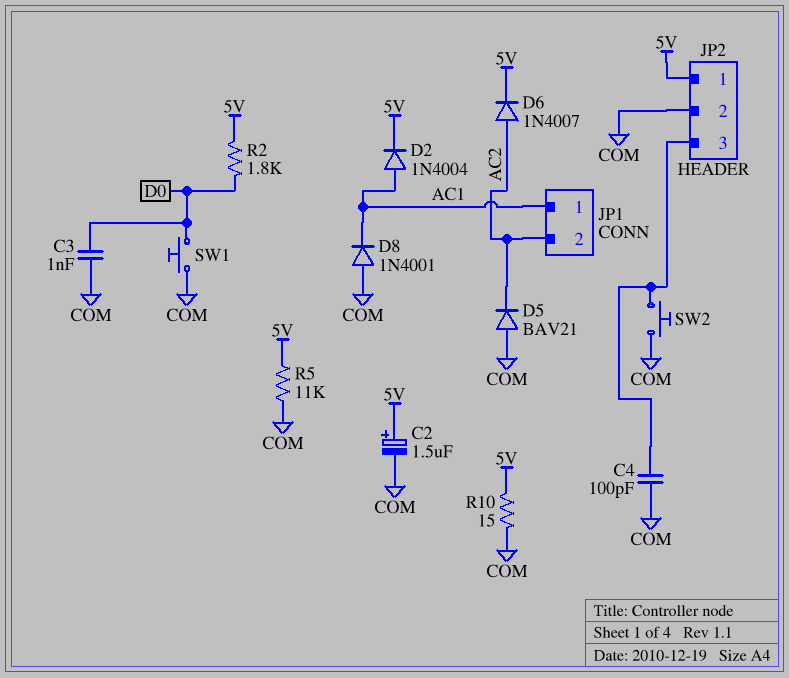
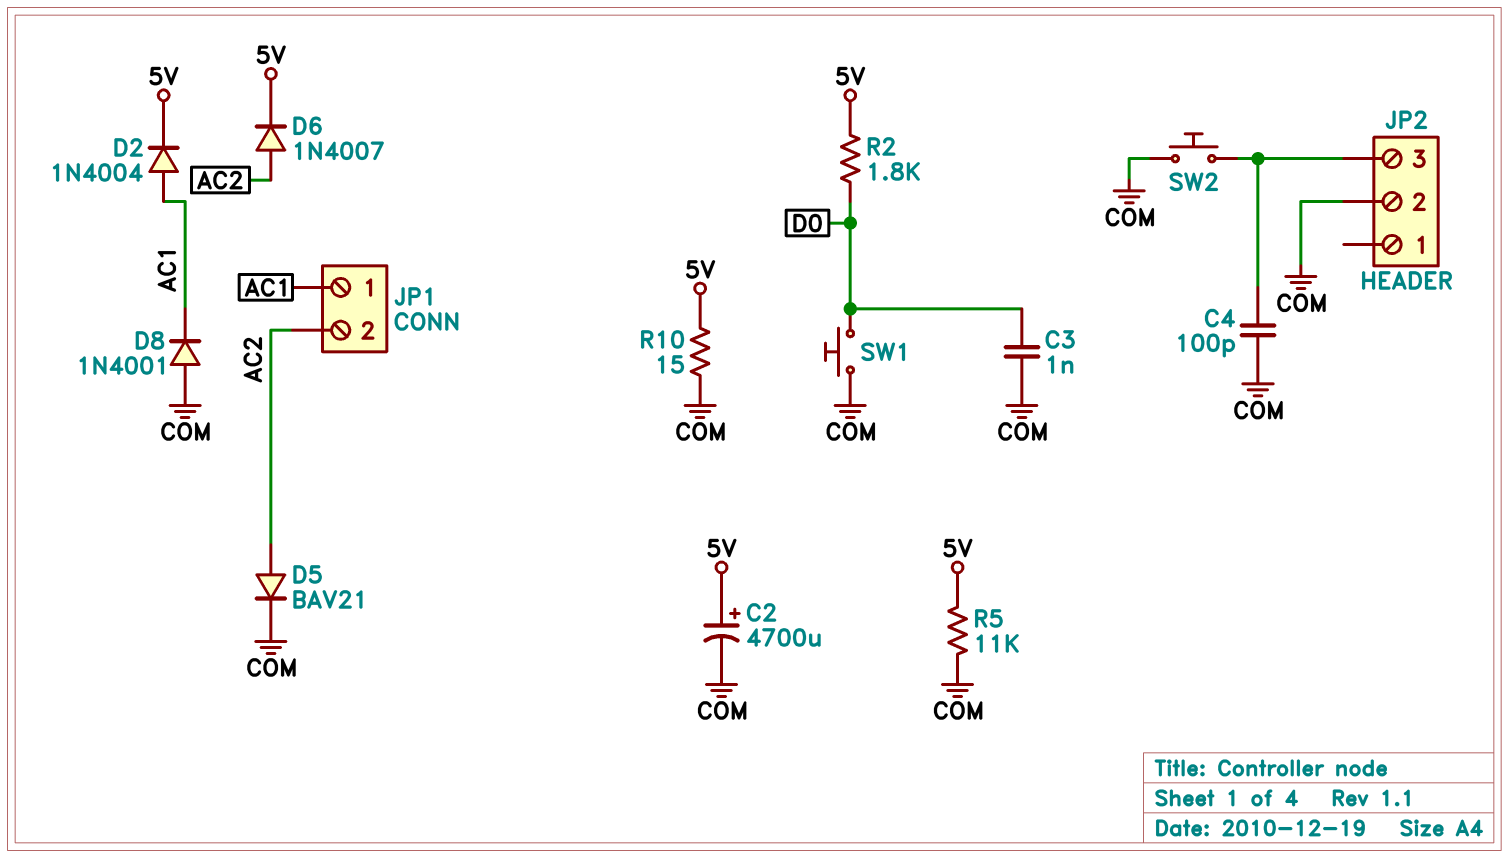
C2: 1.5uF (plus 5V, minus COM) -> 4700uF (plus 5V, minus COM)
D5: diode BAV21 (A COM, K AC2) -> diode BAV21 (A AC2, K COM)
JP2 pin 1: 5V -> none

